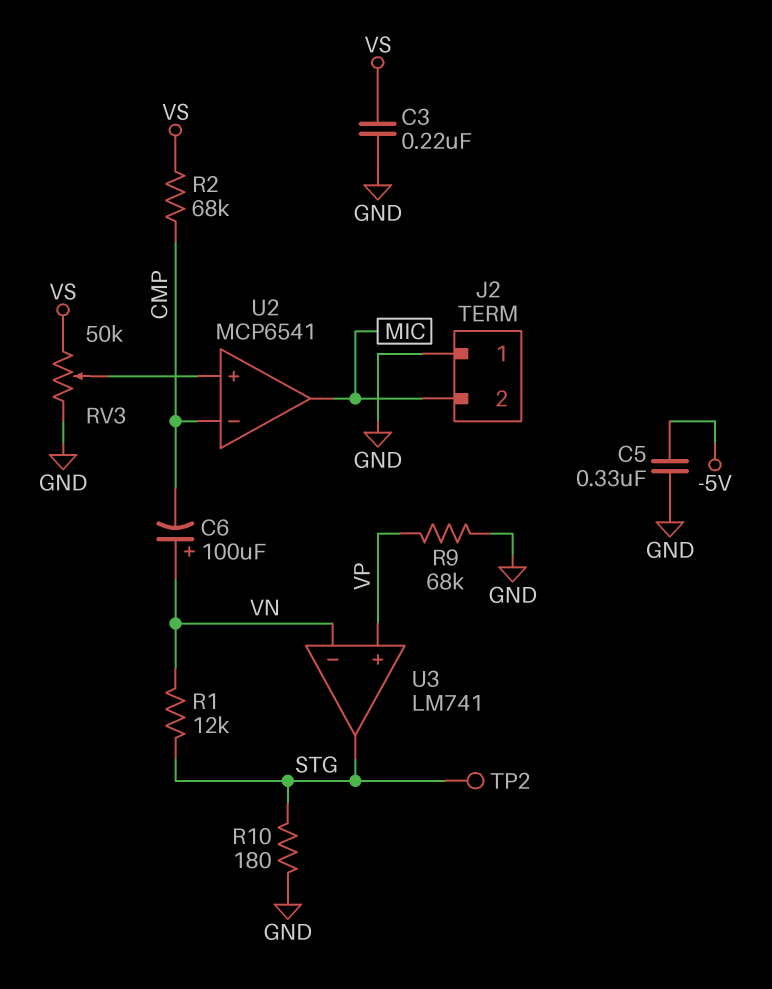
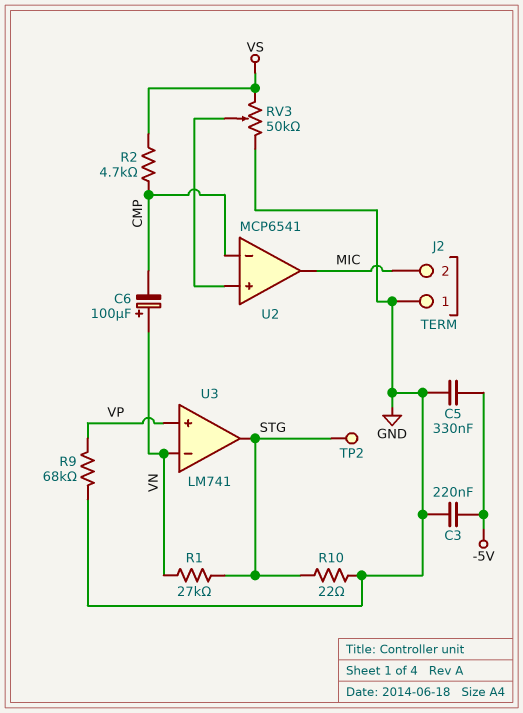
C3: 220nF (GND, VS) -> 220nF (-5V, GND)
R1: 12k (STG, VN) -> 27k (STG, VN)
R2: 68k (CMP, VS) -> 4.7k (CMP, VS)
R10: 180 (GND, STG) -> 22 (GND, STG)

